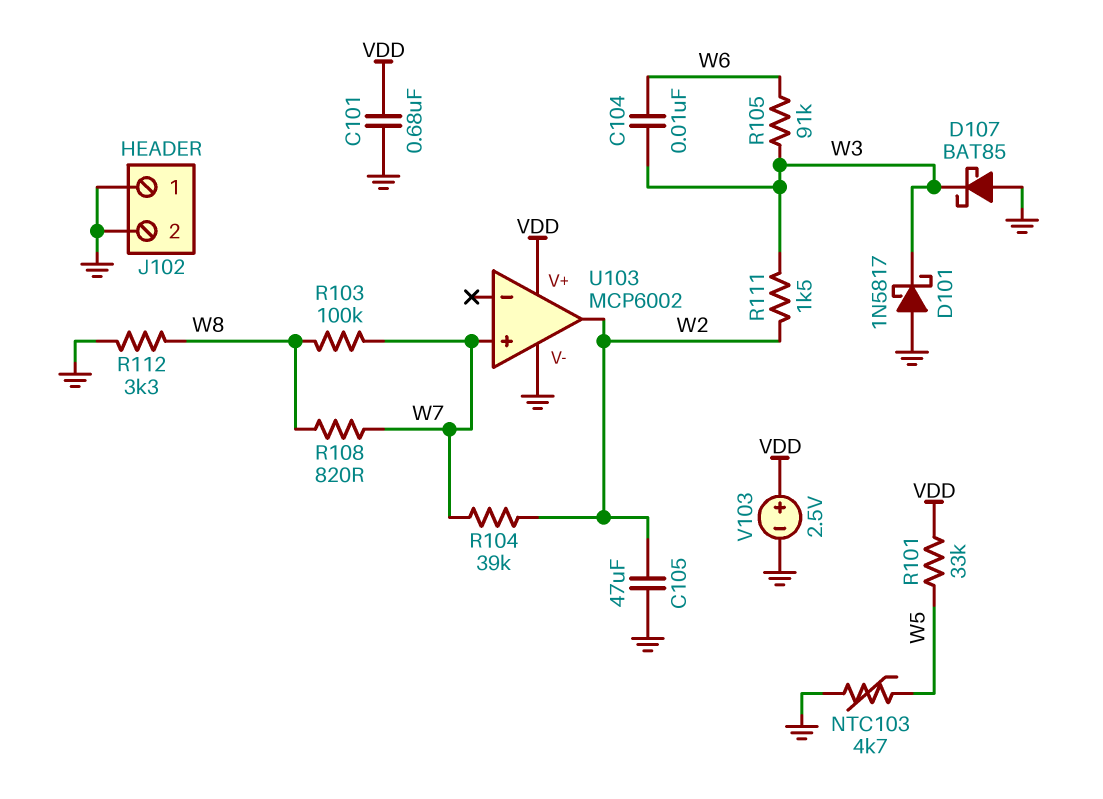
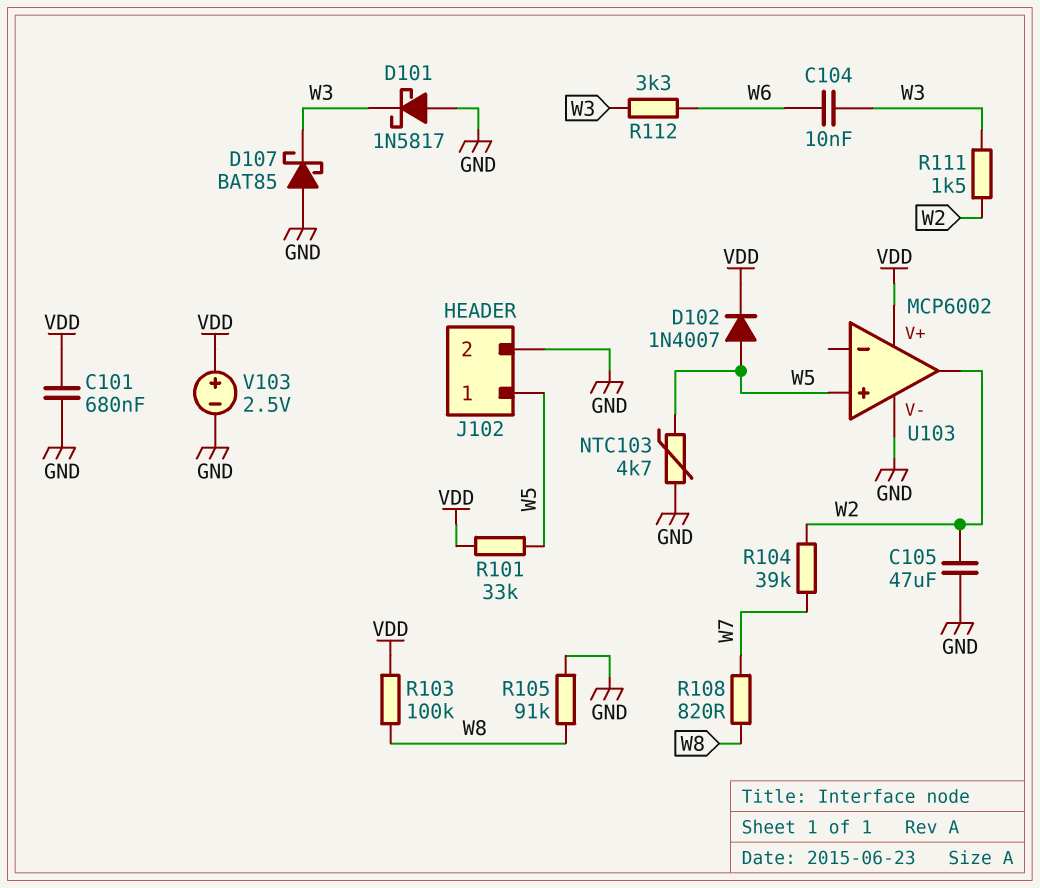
D102: none -> diode 1N4007 (A W5, K VDD)
J102 pin 1: GND -> W5
R103: 100k (W7, W8) -> 100k (VDD, W8)
R105: 91k (W3, W6) -> 91k (GND, W8)
R112: 3.3k (GND, W8) -> 3.3k (W3, W6)
U103 pin in+: W7 -> W5

